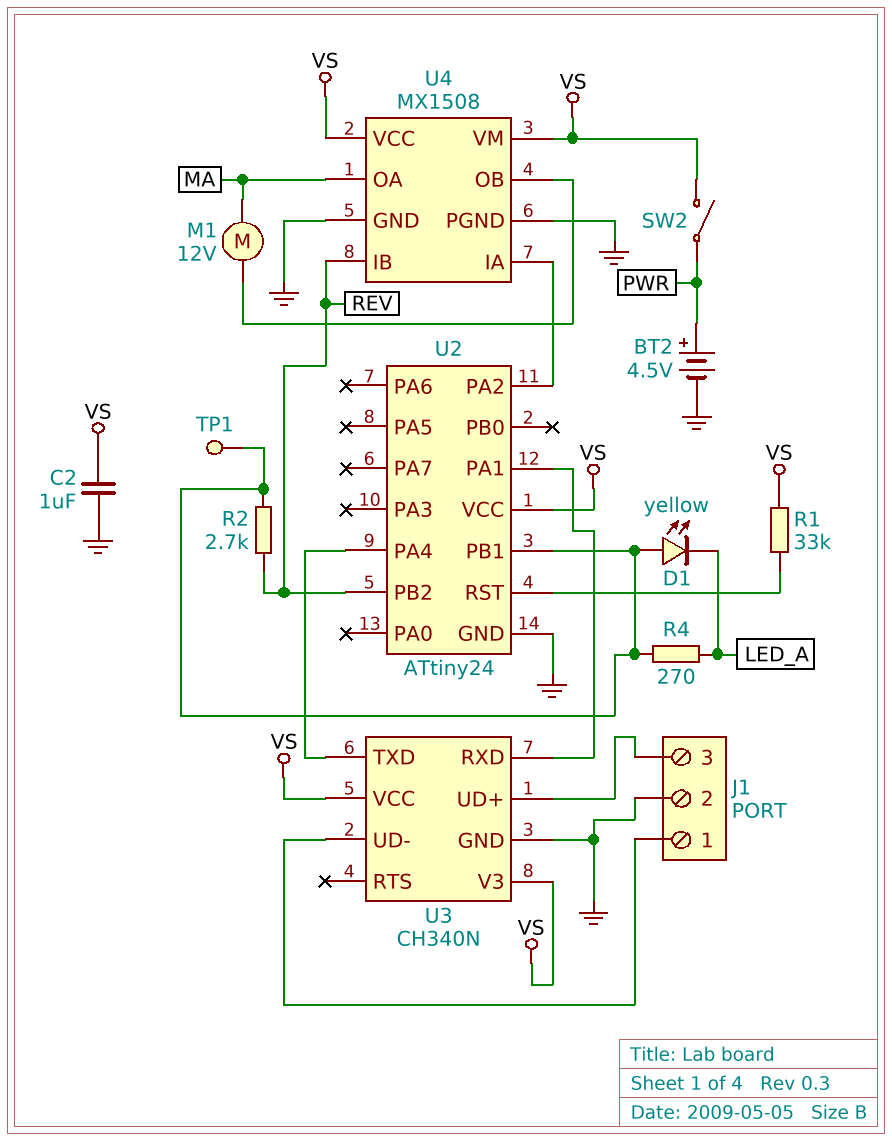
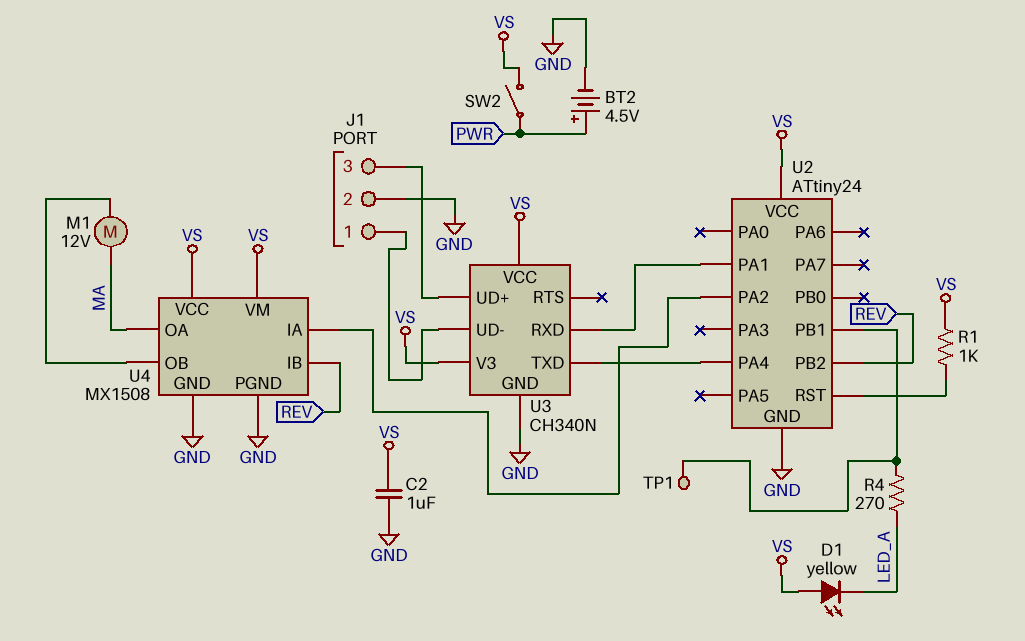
D1: LED yellow (A U2/PB1, K LED_A) -> LED yellow (A VS, K LED_A)
R1: 33k (U2/RST, VS) -> 1k (U2/RST, VS)
R2: 2.7k (REV, U2/PB1) -> none

